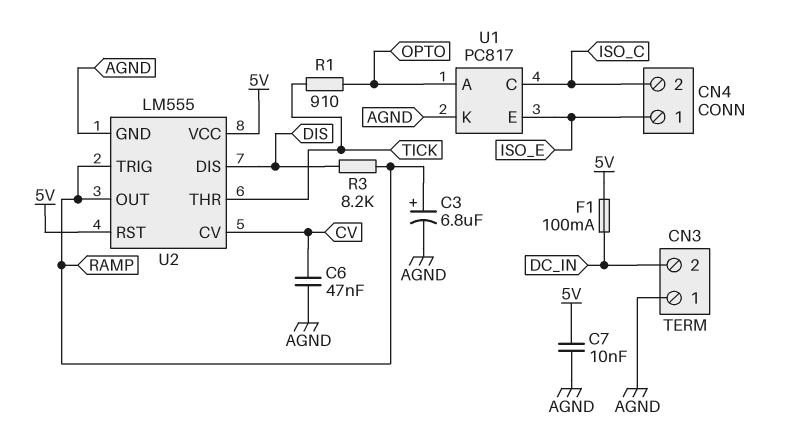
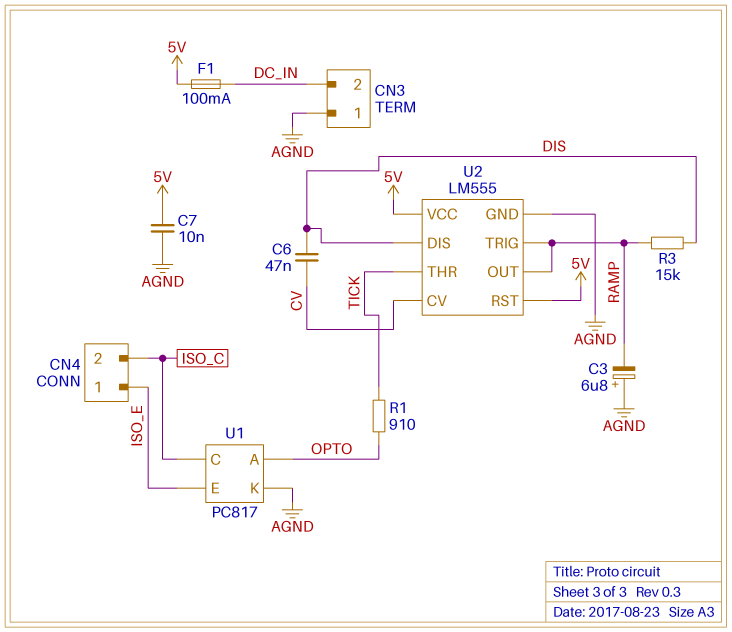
C3: 6.8uF (plus RAMP, minus AGND) -> 6.8uF (plus AGND, minus RAMP)
C6: 47nF (AGND, CV) -> 47nF (CV, DIS)
R3: 8.2k (DIS, RAMP) -> 15k (DIS, RAMP)

